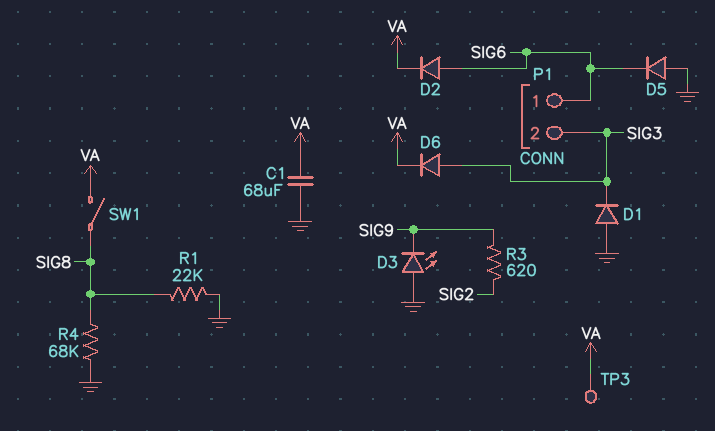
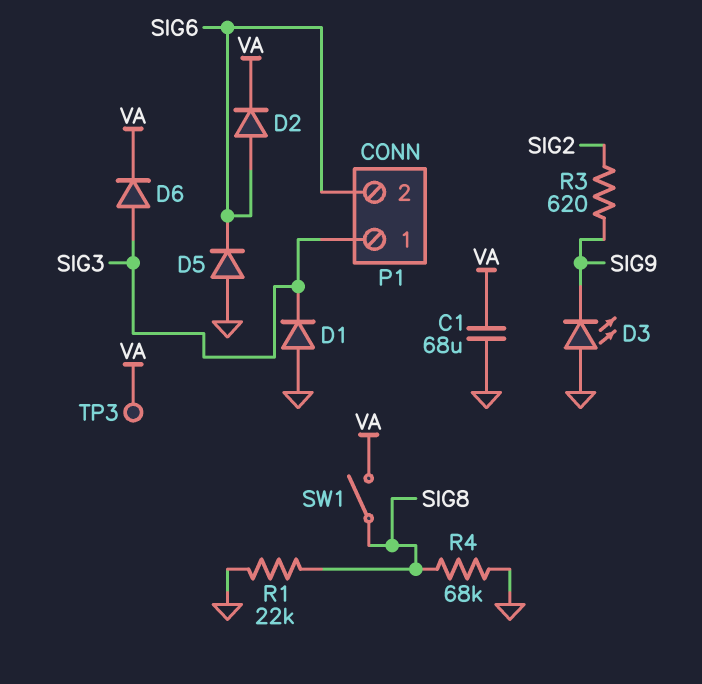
P1 pin 1: SIG6 -> SIG3
P1 pin 2: SIG3 -> SIG6

